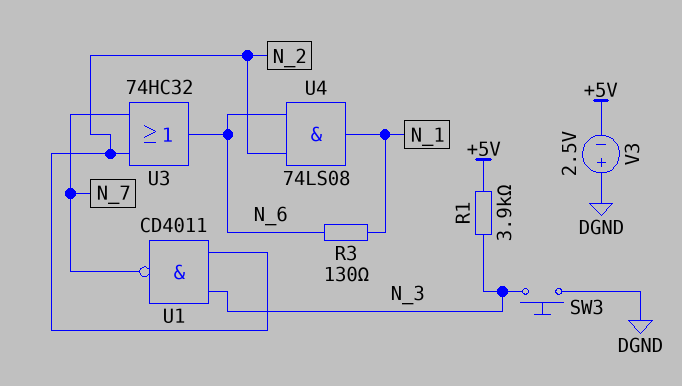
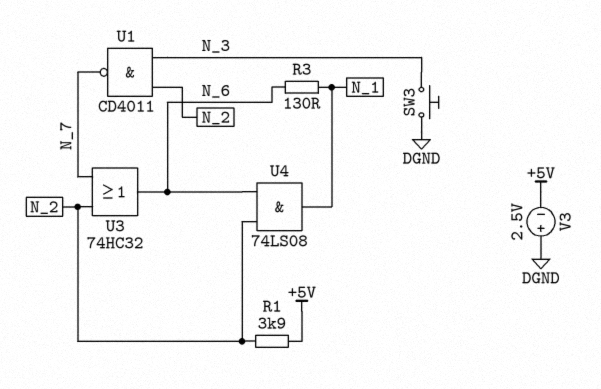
R1: 3.9k (+5V, N_3) -> 3.9k (+5V, N_2)

